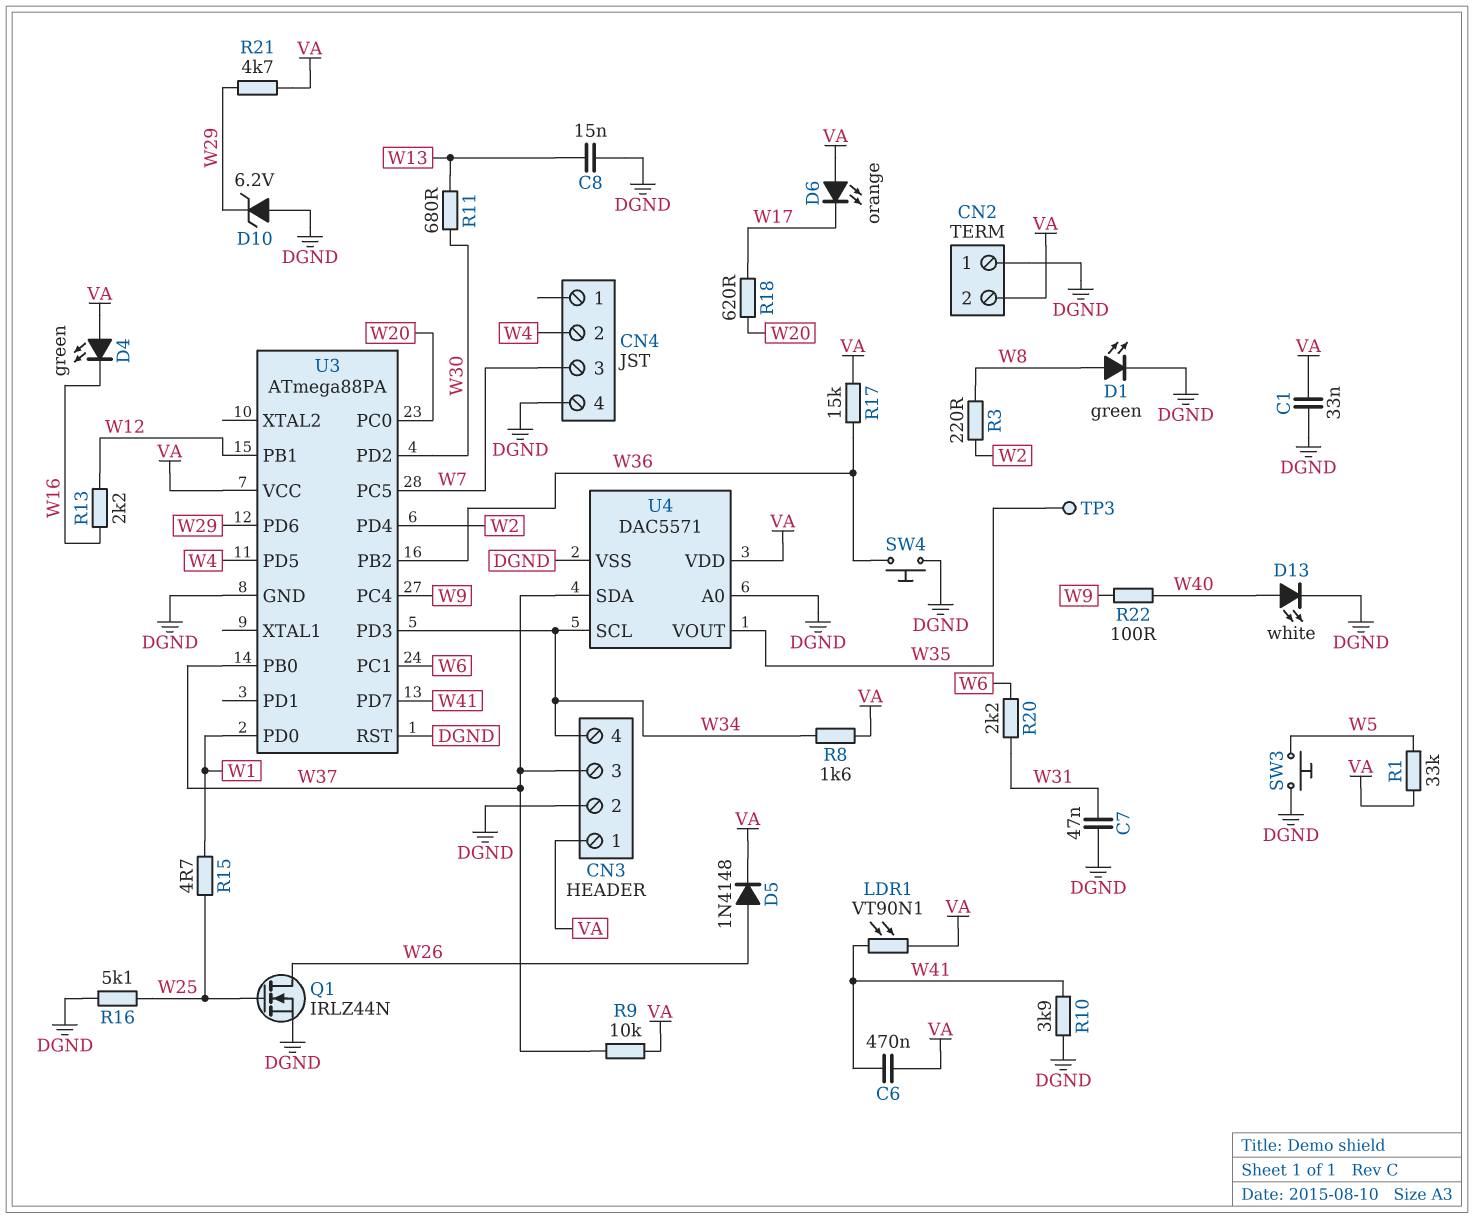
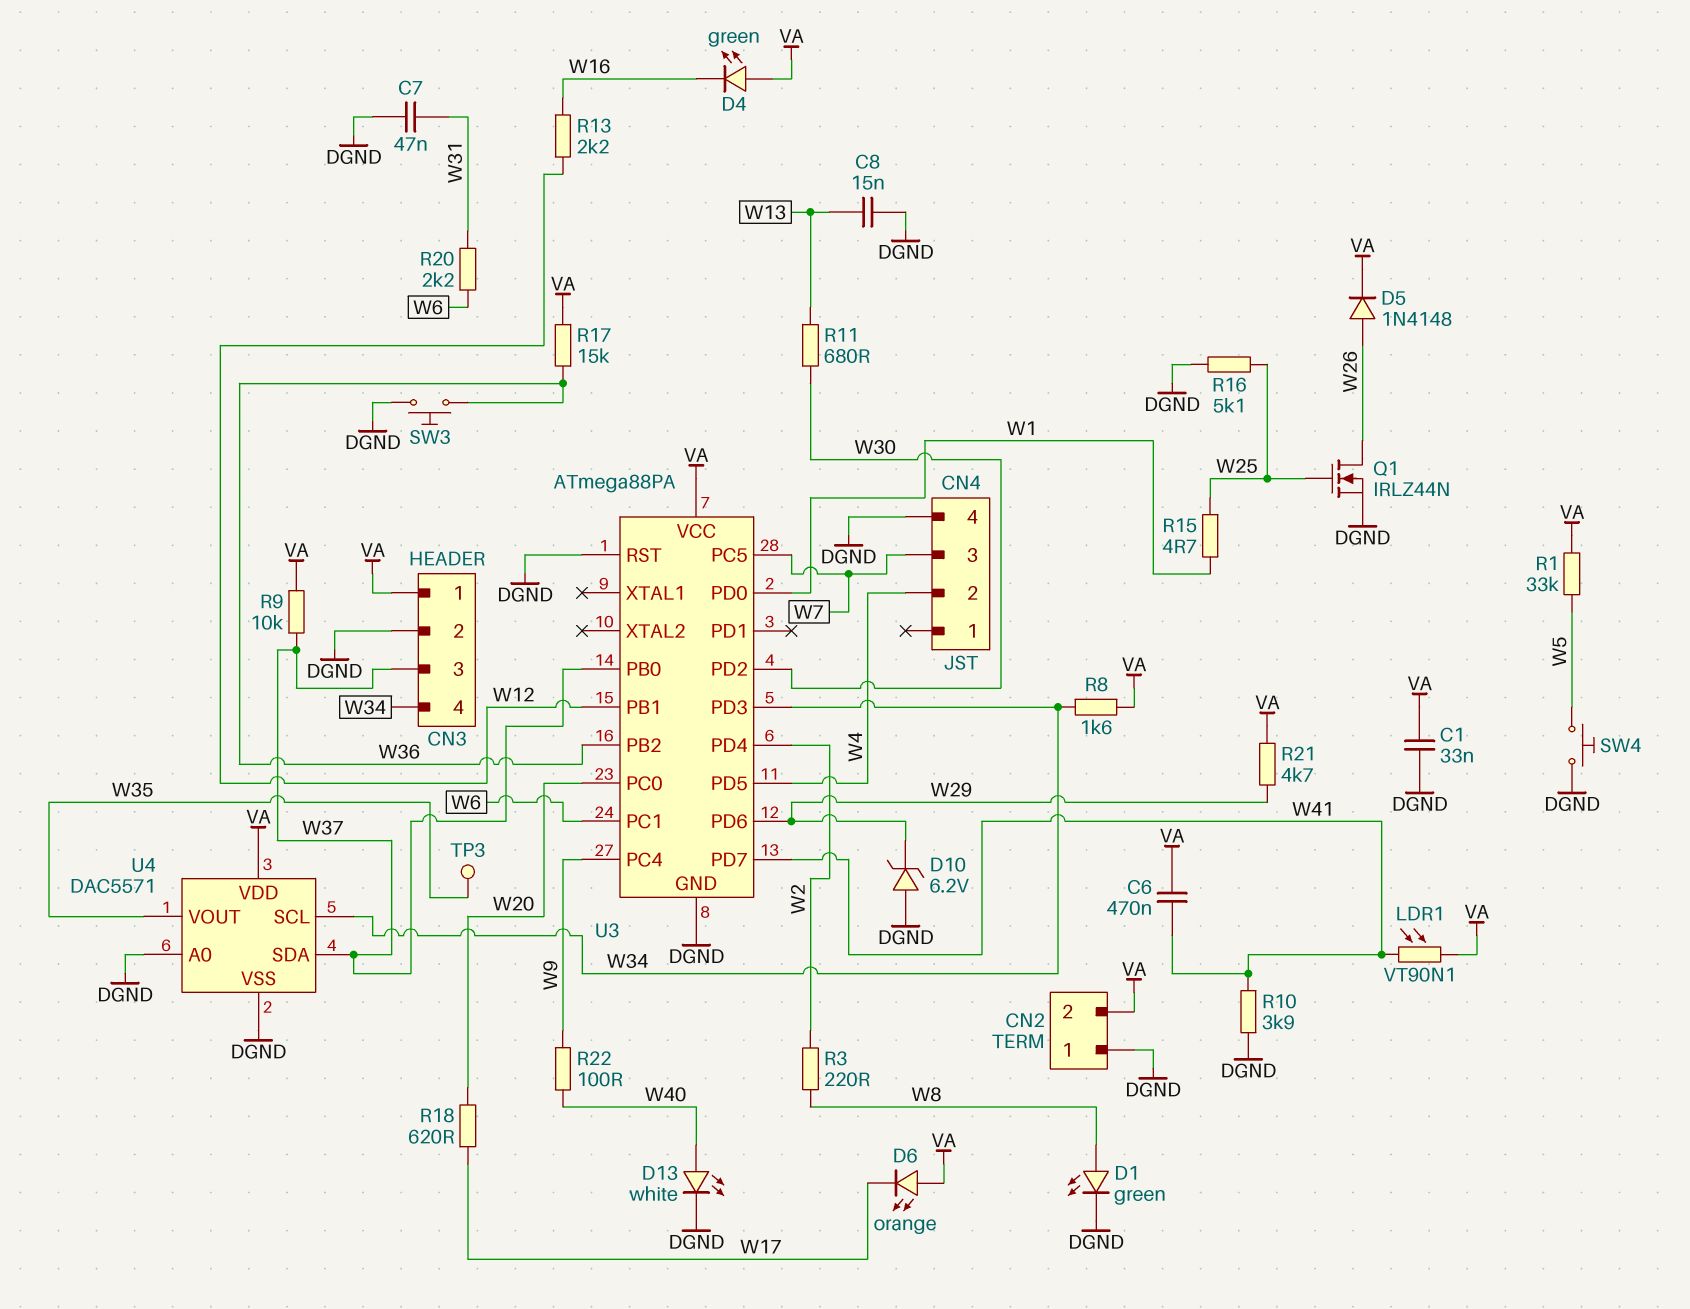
SW3: button (DGND, W5) -> button (DGND, W36)
SW4: button (DGND, W36) -> button (DGND, W5)

